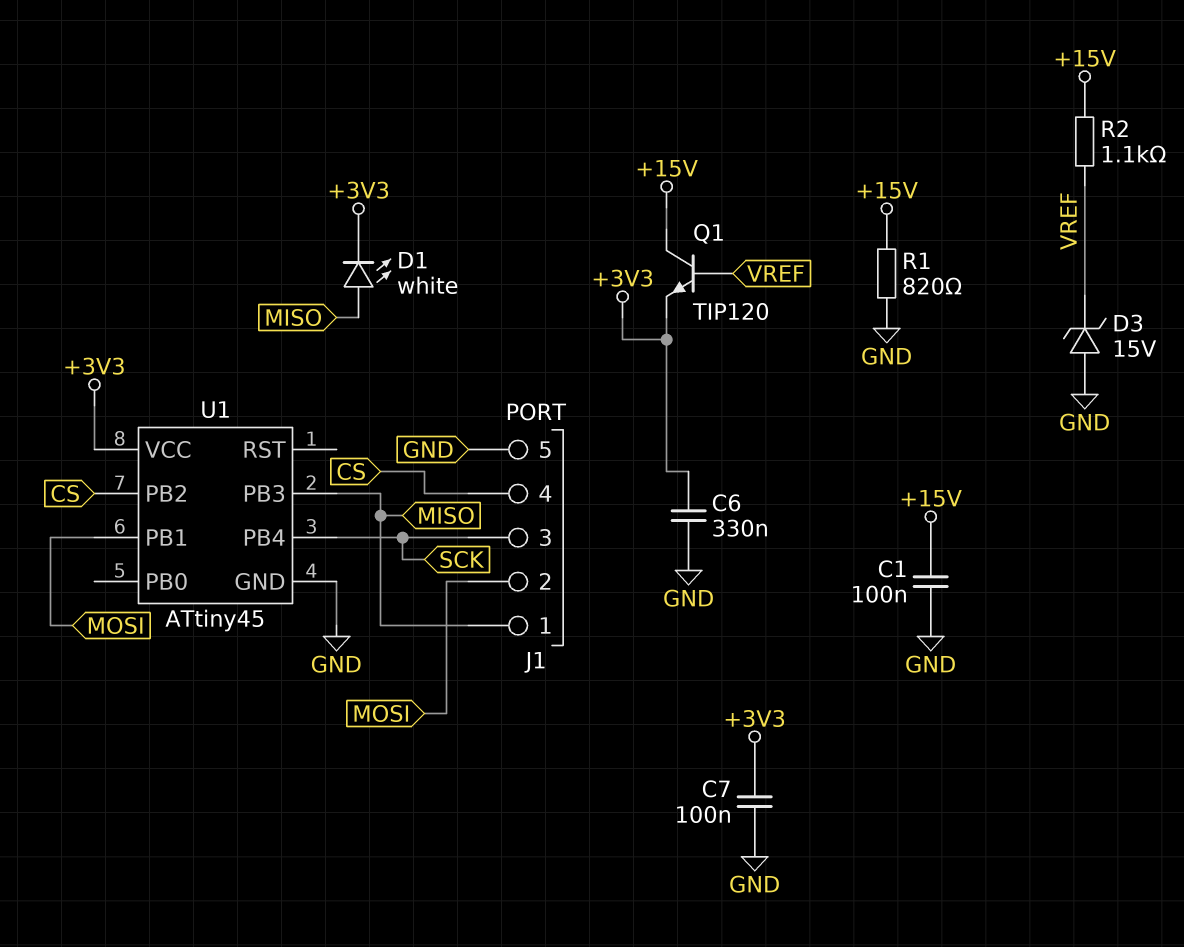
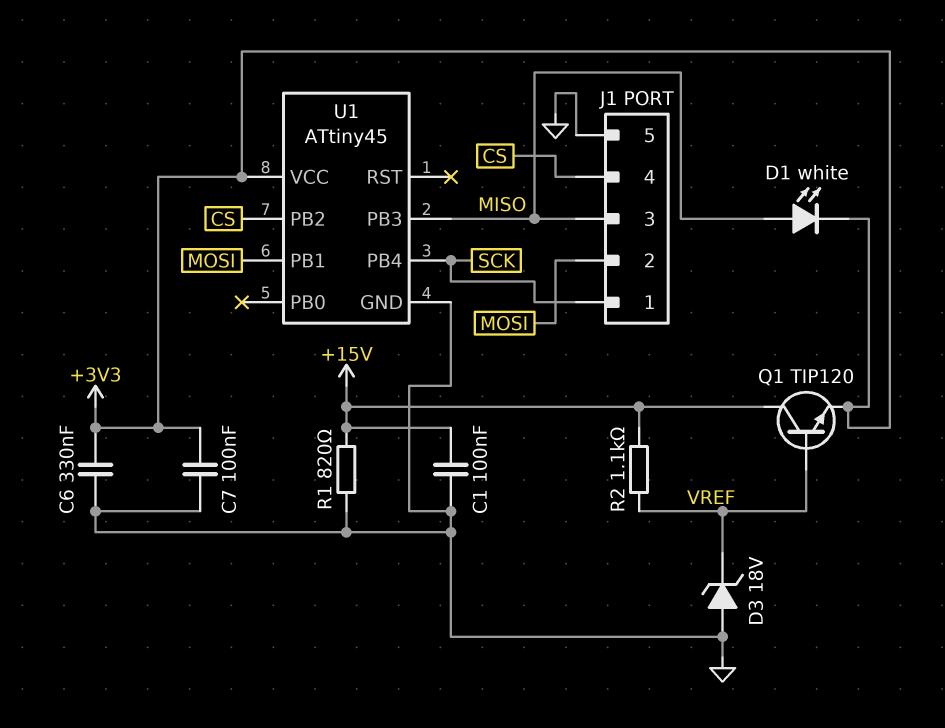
D3: zener 15V (A GND, K VREF) -> zener 18V (A GND, K VREF)
J1 pin 1: MISO -> SCK
J1 pin 3: SCK -> MISO

